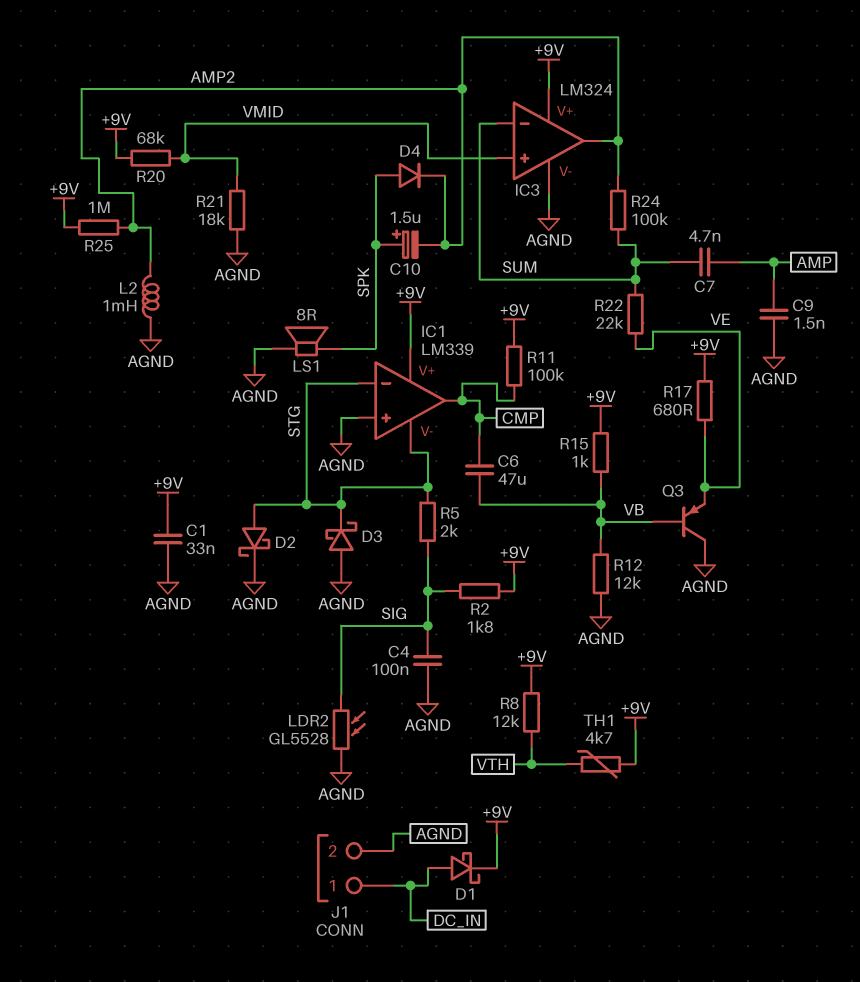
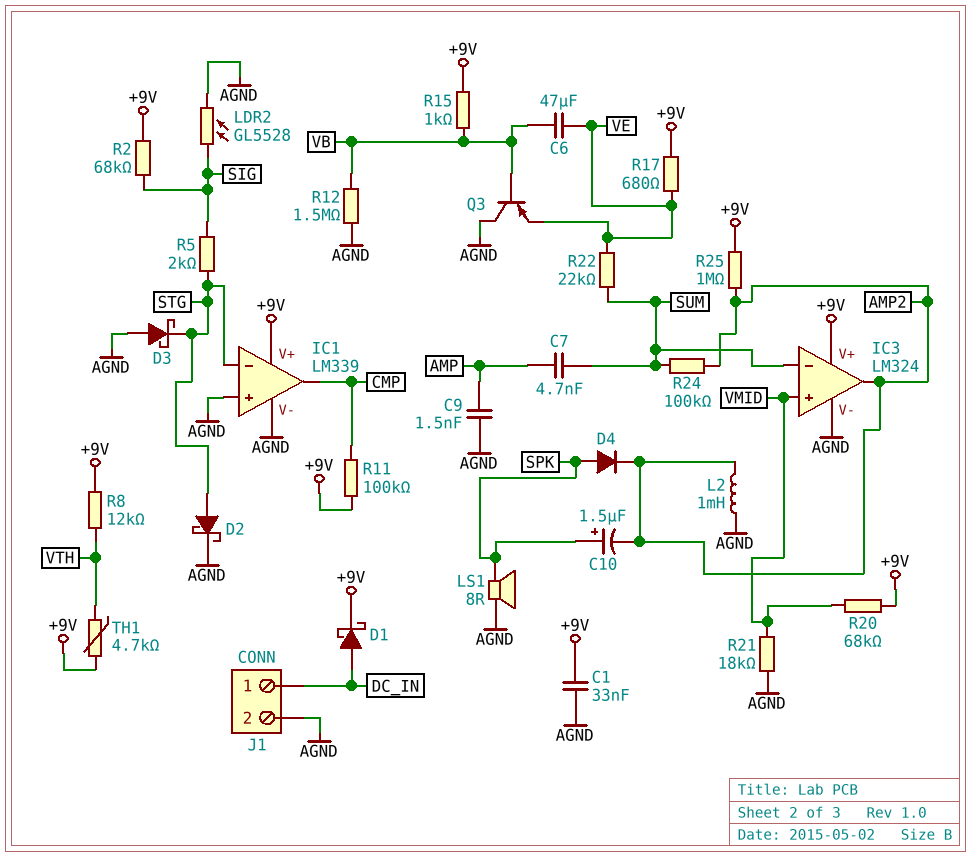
C4: 100nF (AGND, SIG) -> none
C6: 47uF (CMP, VB) -> 47uF (VB, VE)
IC1 pin V-: STG -> AGND
R2: 1.8k (+9V, SIG) -> 68k (+9V, SIG)
R12: 12k (AGND, VB) -> 1.5M (AGND, VB)

